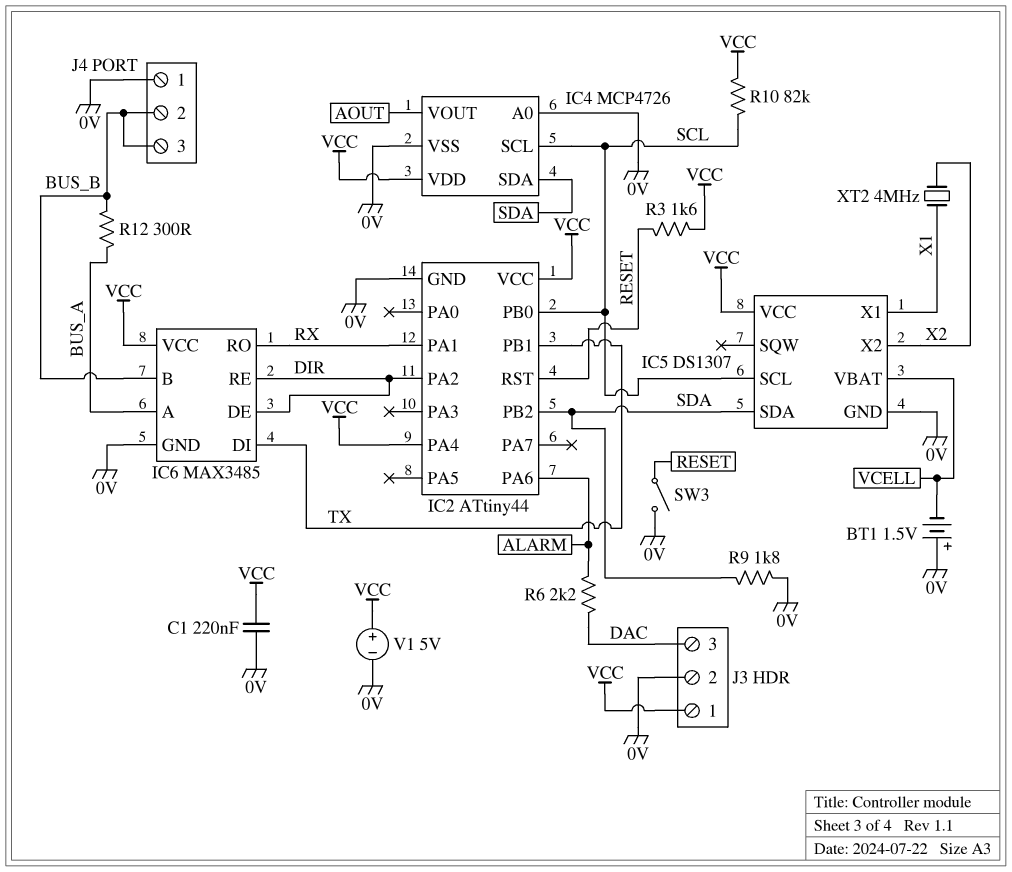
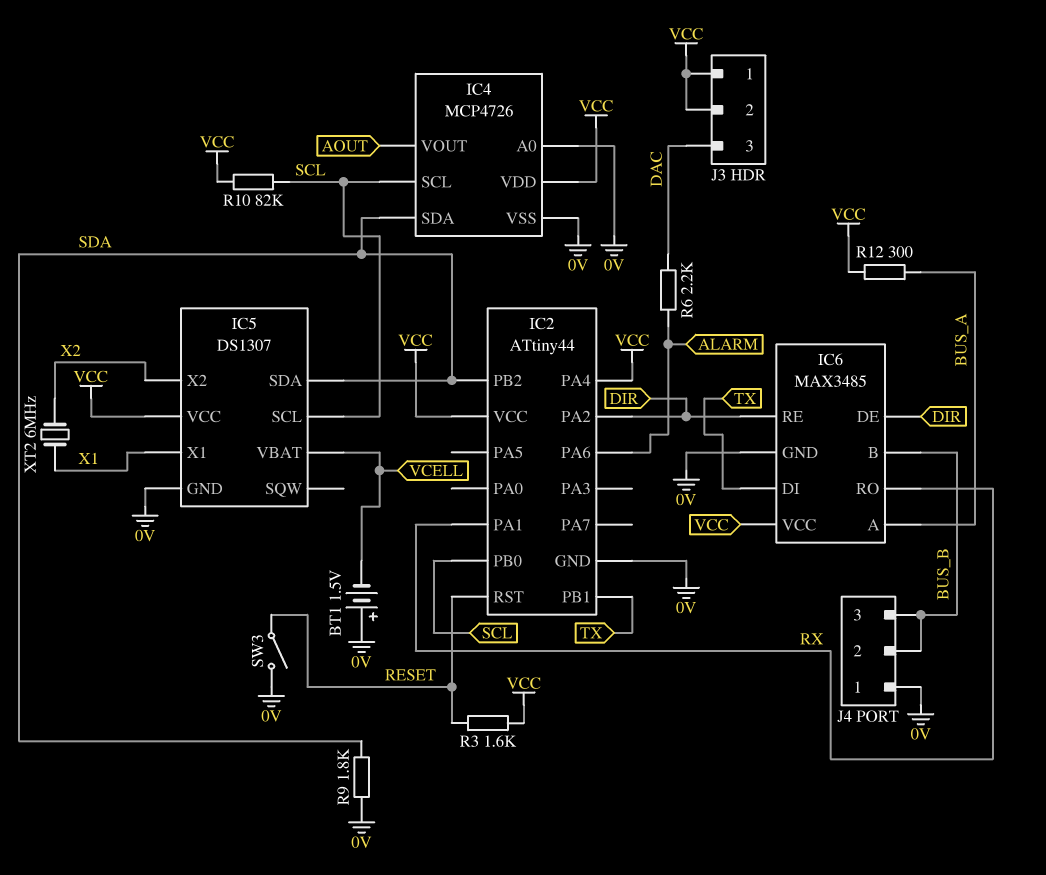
C1: 220nF (0V, VCC) -> none
J3 pin 2: 0V -> VCC
R12: 300 (BUS_A, BUS_B) -> 300 (BUS_A, VCC)
V1: 5V (plus VCC, minus 0V) -> none
XT2: 4MHz (X1, X2) -> 6MHz (X1, X2)

